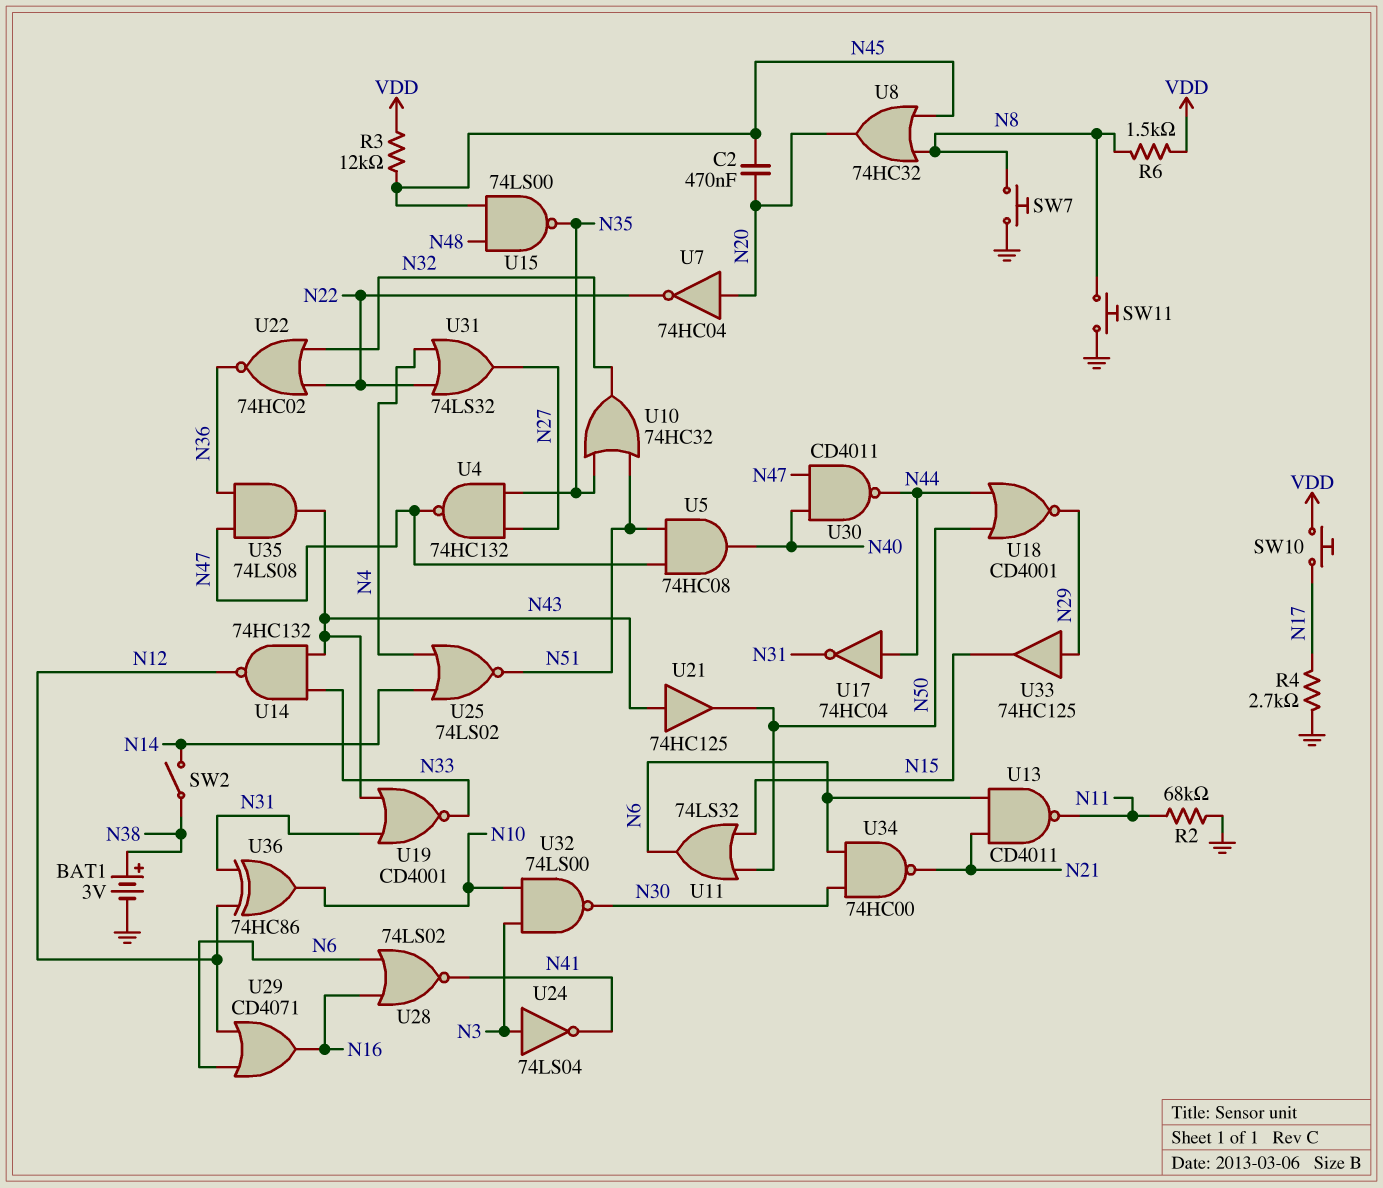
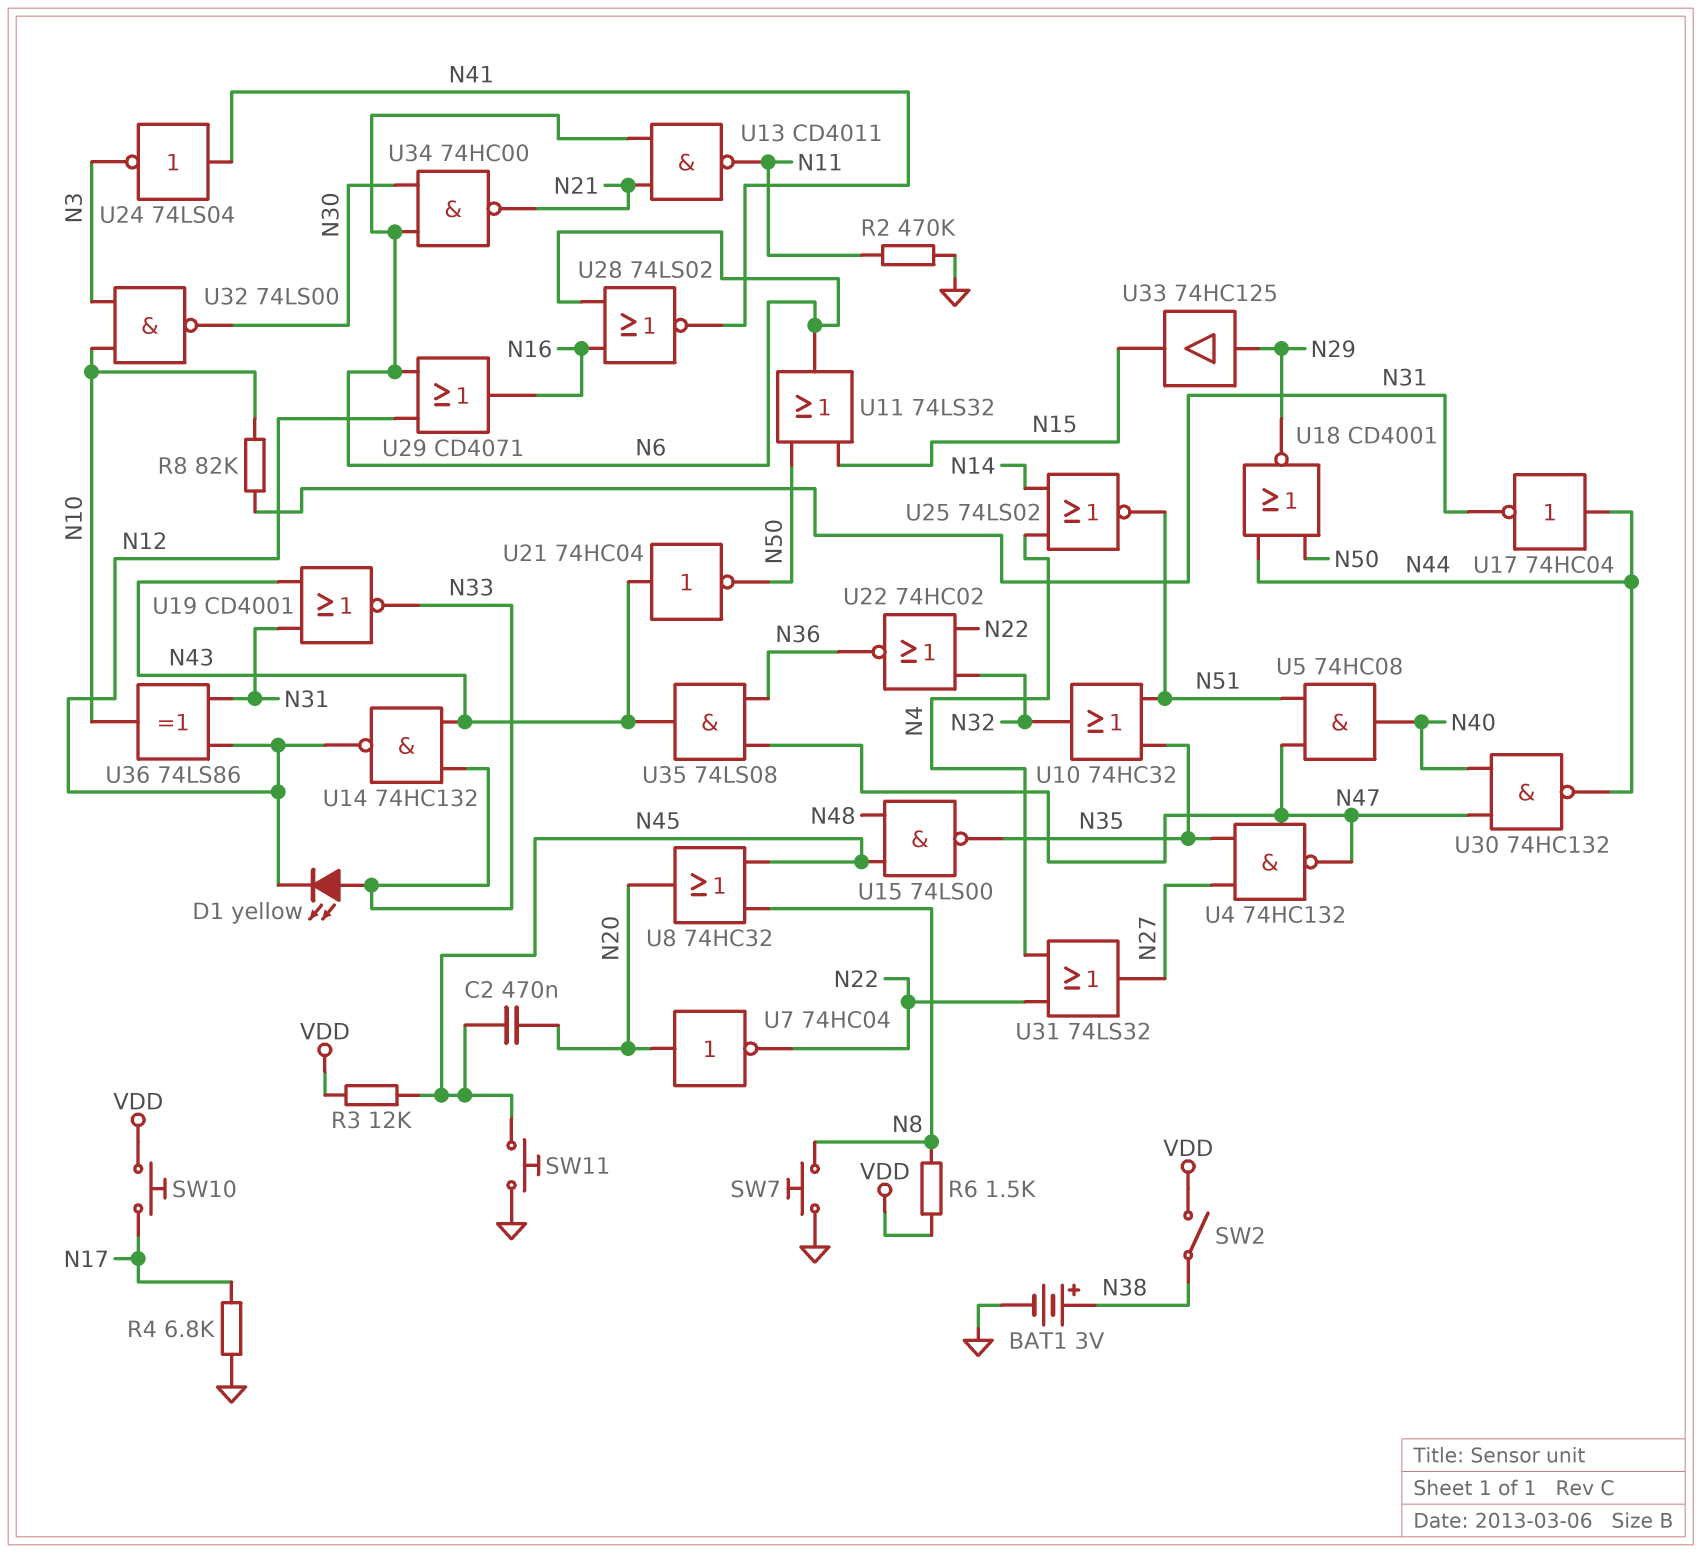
D1: none -> LED yellow (A N33, K N12)
R2: 68k (GND, N11) -> 470k (GND, N11)
R4: 2.7k (GND, N17) -> 6.8k (GND, N17)
R8: none -> 82k (N10, N31)
SW2: switch (N14, N38) -> switch (N38, VDD)
SW11: button (GND, N8) -> button (GND, N45)
U21: buffer 74HC125 (in N43, out N50) -> NOT 74HC04 (in N43, out N50)
U24: NOT 74LS04 (in N3, out N41) -> NOT 74LS04 (in N41, out N3)
U30: NAND CD4011 (in N40, in N47, out N44) -> NAND 74HC132 (in N40, in N47, out N44)
U36: XOR 74HC86 (in N12, in N31, out N10) -> XOR 74LS86 (in N12, in N31, out N10)

